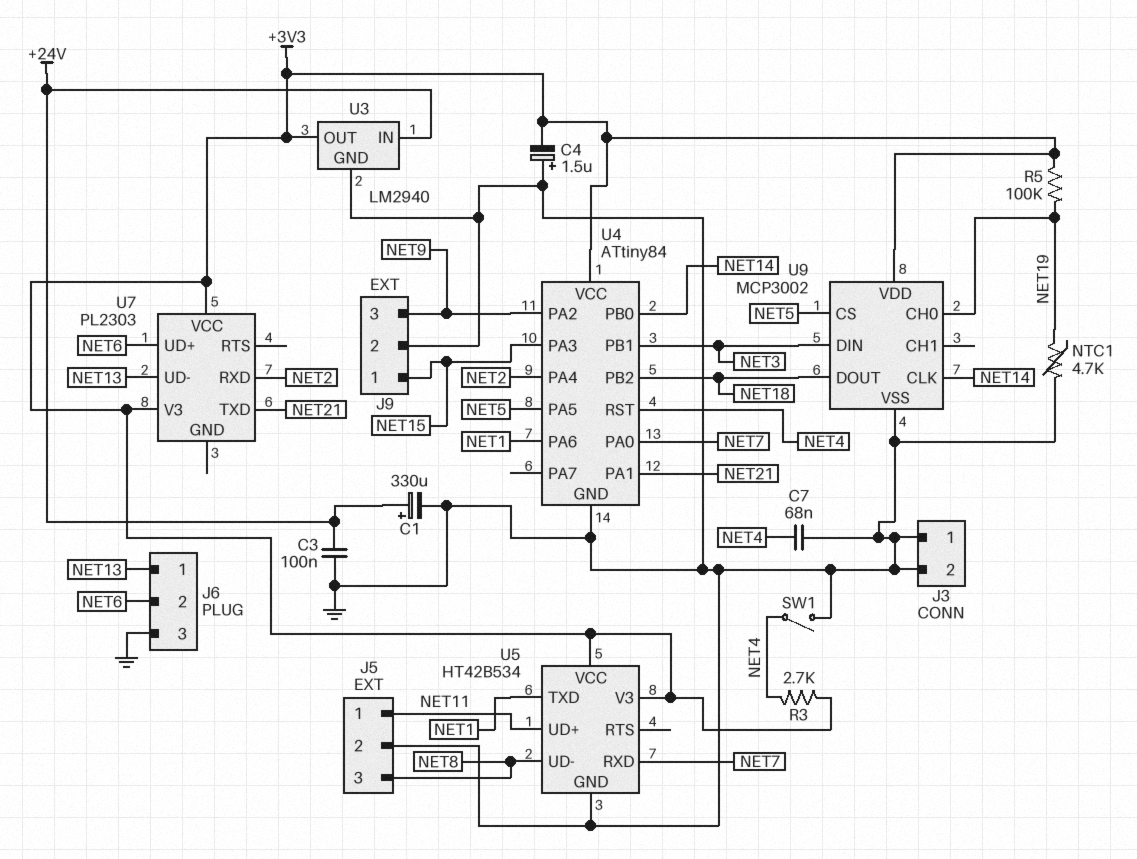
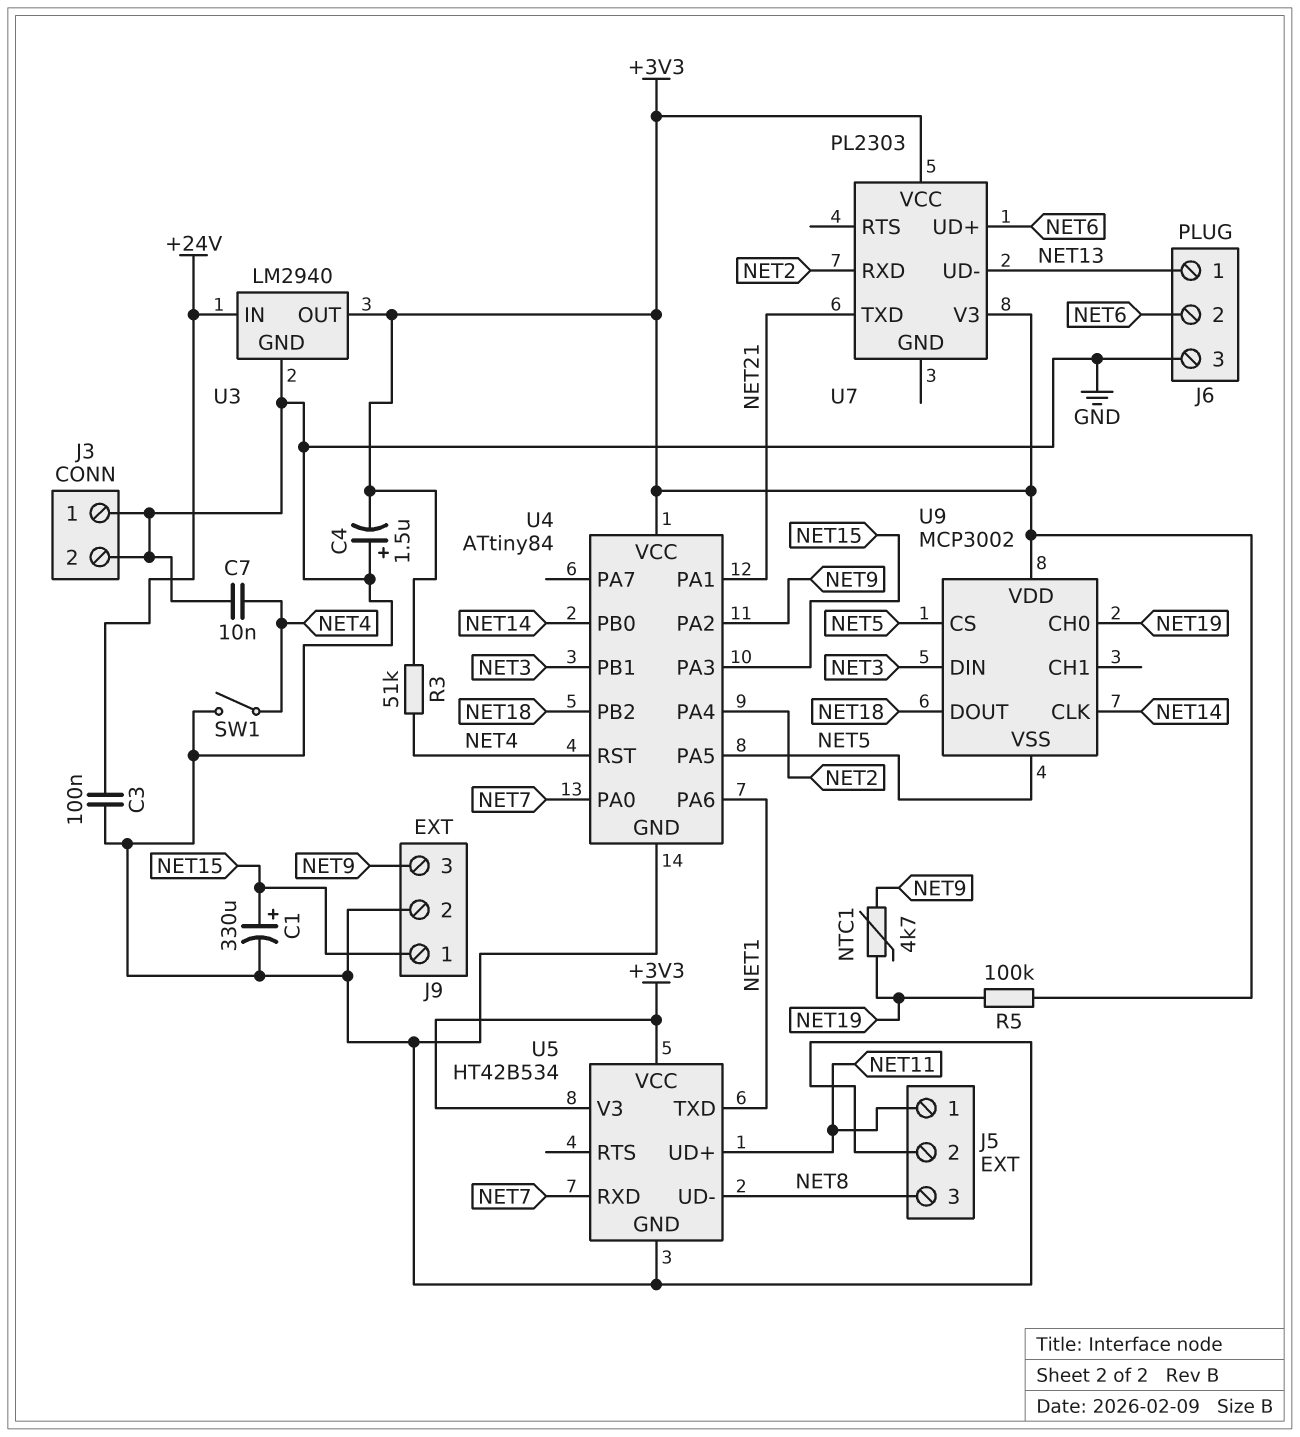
C1: 330uF (plus +24V, minus GND) -> 330uF (plus NET15, minus GND)
C7: 68nF (GND, NET4) -> 10nF (GND, NET4)
NTC1: 4.7k (GND, NET19) -> 4.7k (NET9, NET19)
R3: 2.7k (+3V3, NET4) -> 51k (+3V3, NET4)
U9 pin VSS: GND -> NET5

